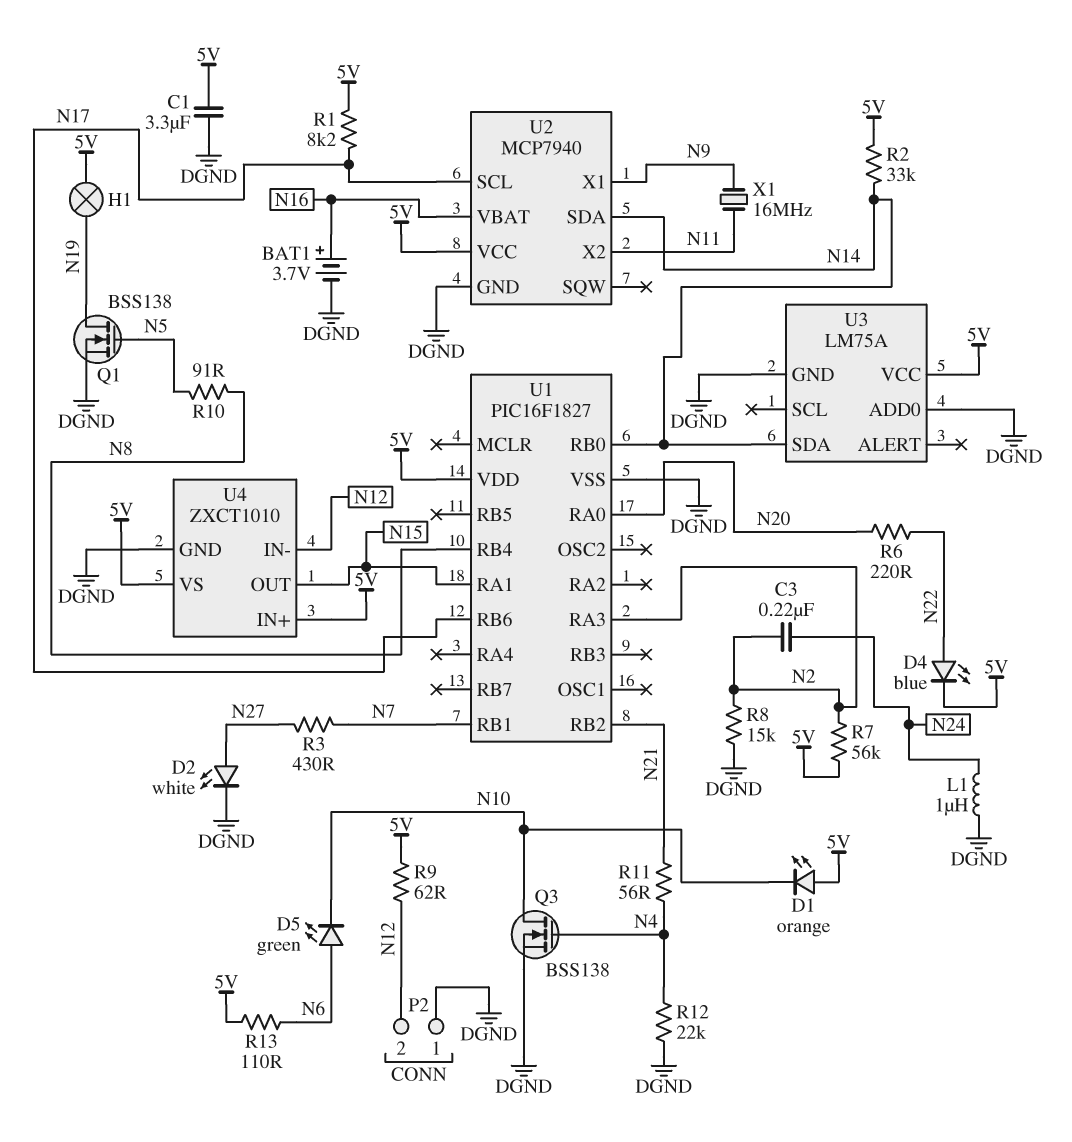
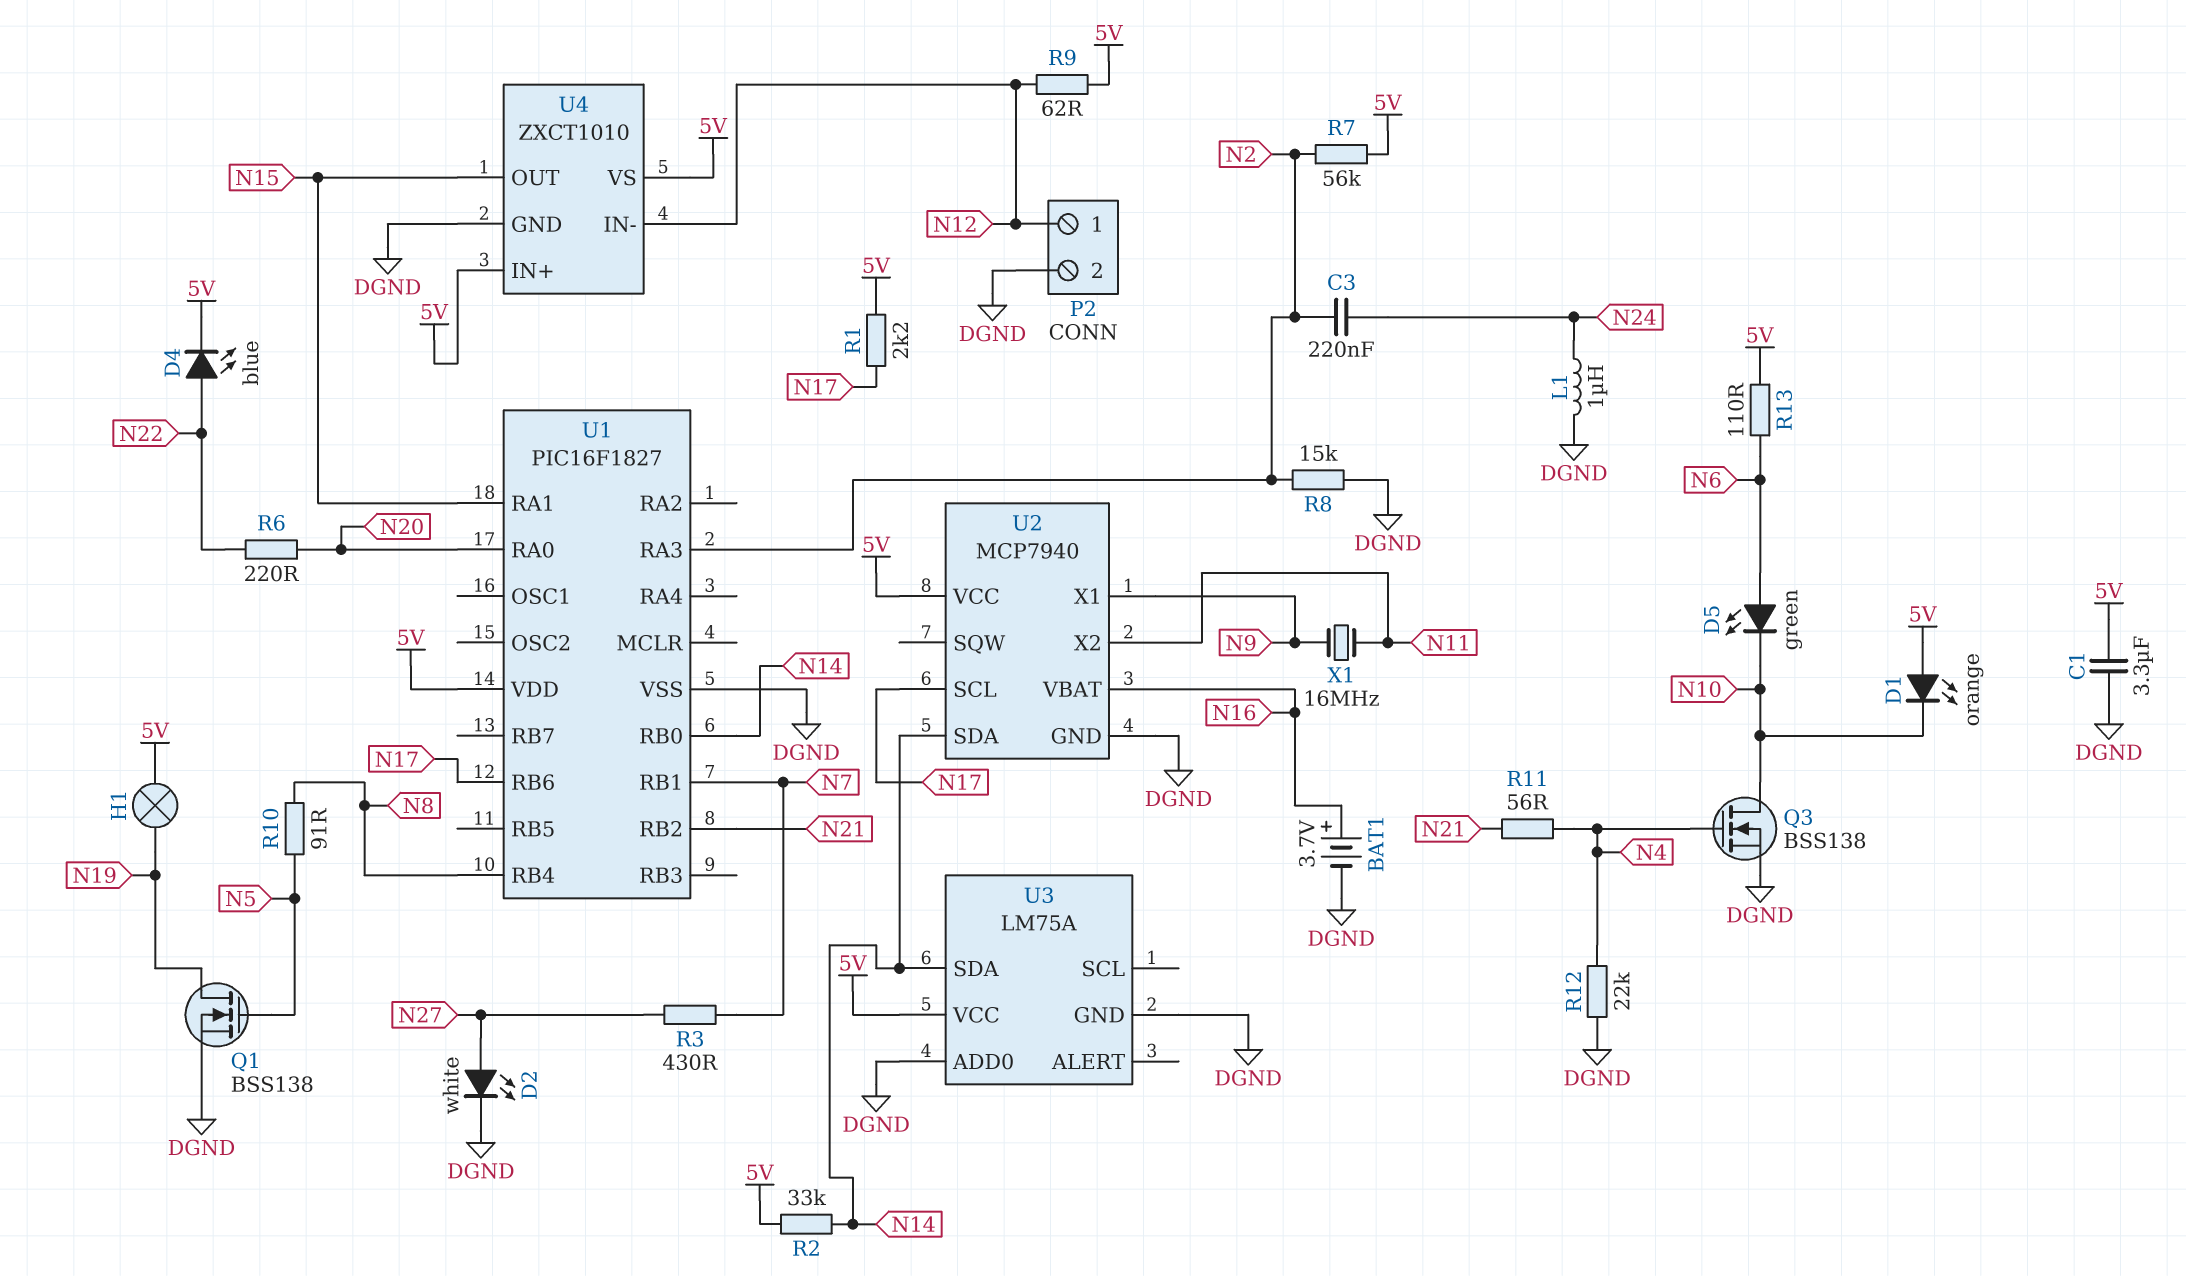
P2 pin 1: DGND -> N12
P2 pin 2: N12 -> DGND
R1: 8.2k (5V, N17) -> 2.2k (5V, N17)

